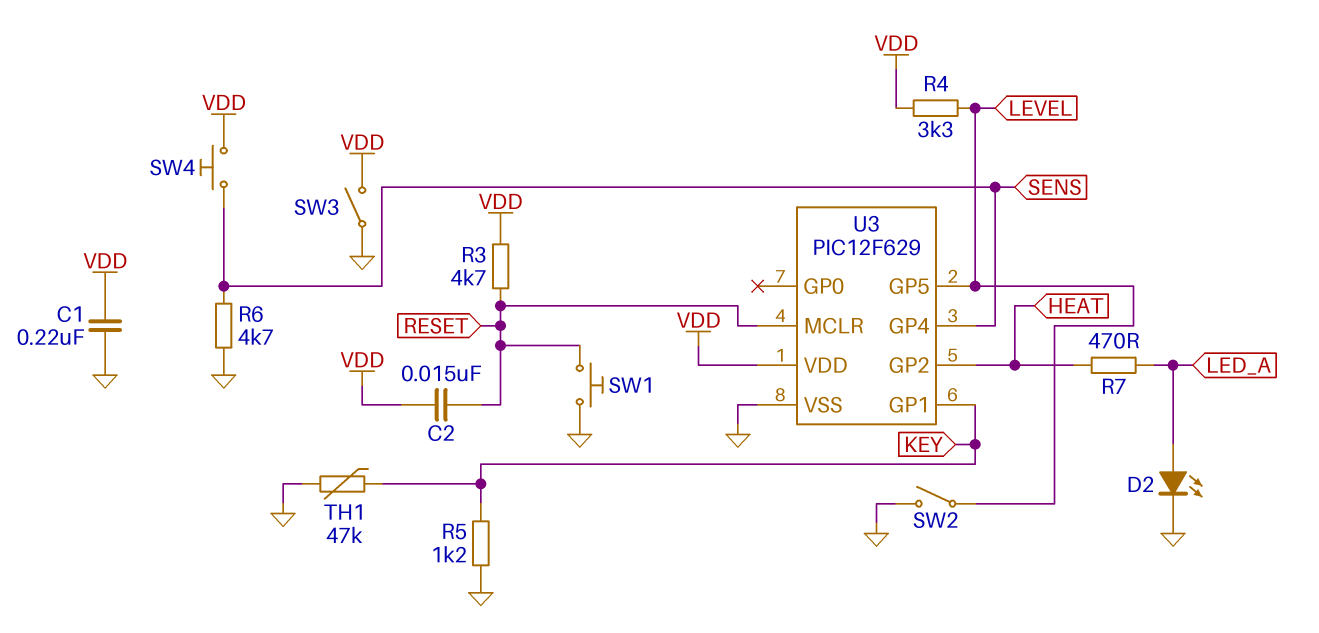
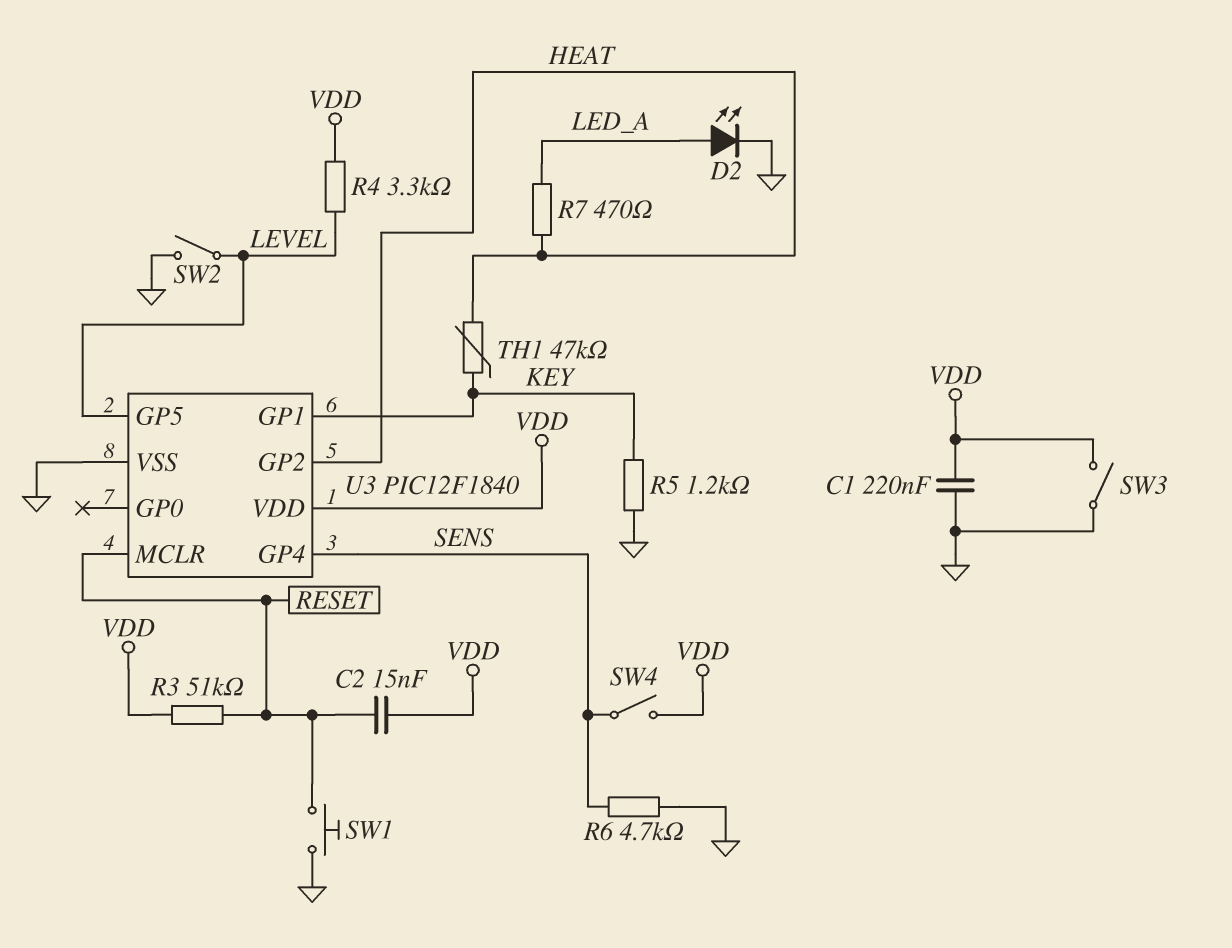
R3: 4.7k (RESET, VDD) -> 51k (RESET, VDD)
SW4: button (SENS, VDD) -> switch (SENS, VDD)
TH1: 47k (GND, KEY) -> 47k (HEAT, KEY)
U3: PIC12F629 -> PIC12F1840

